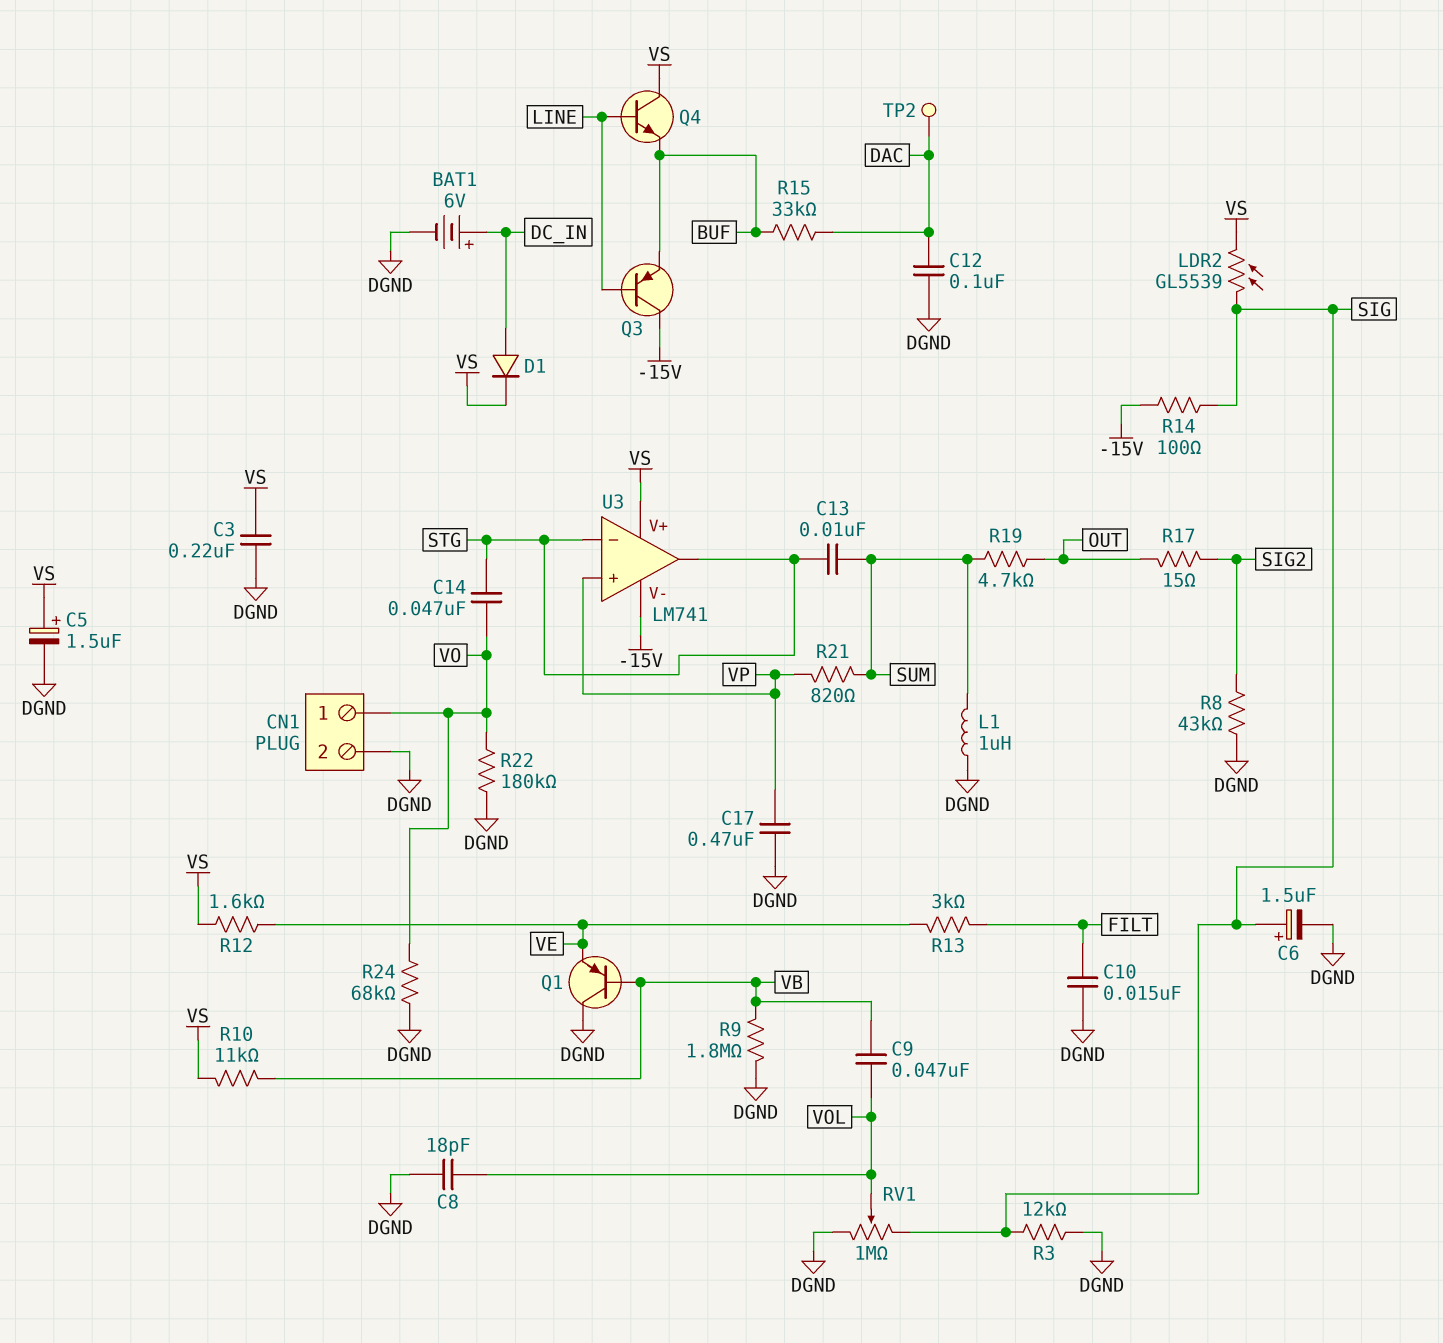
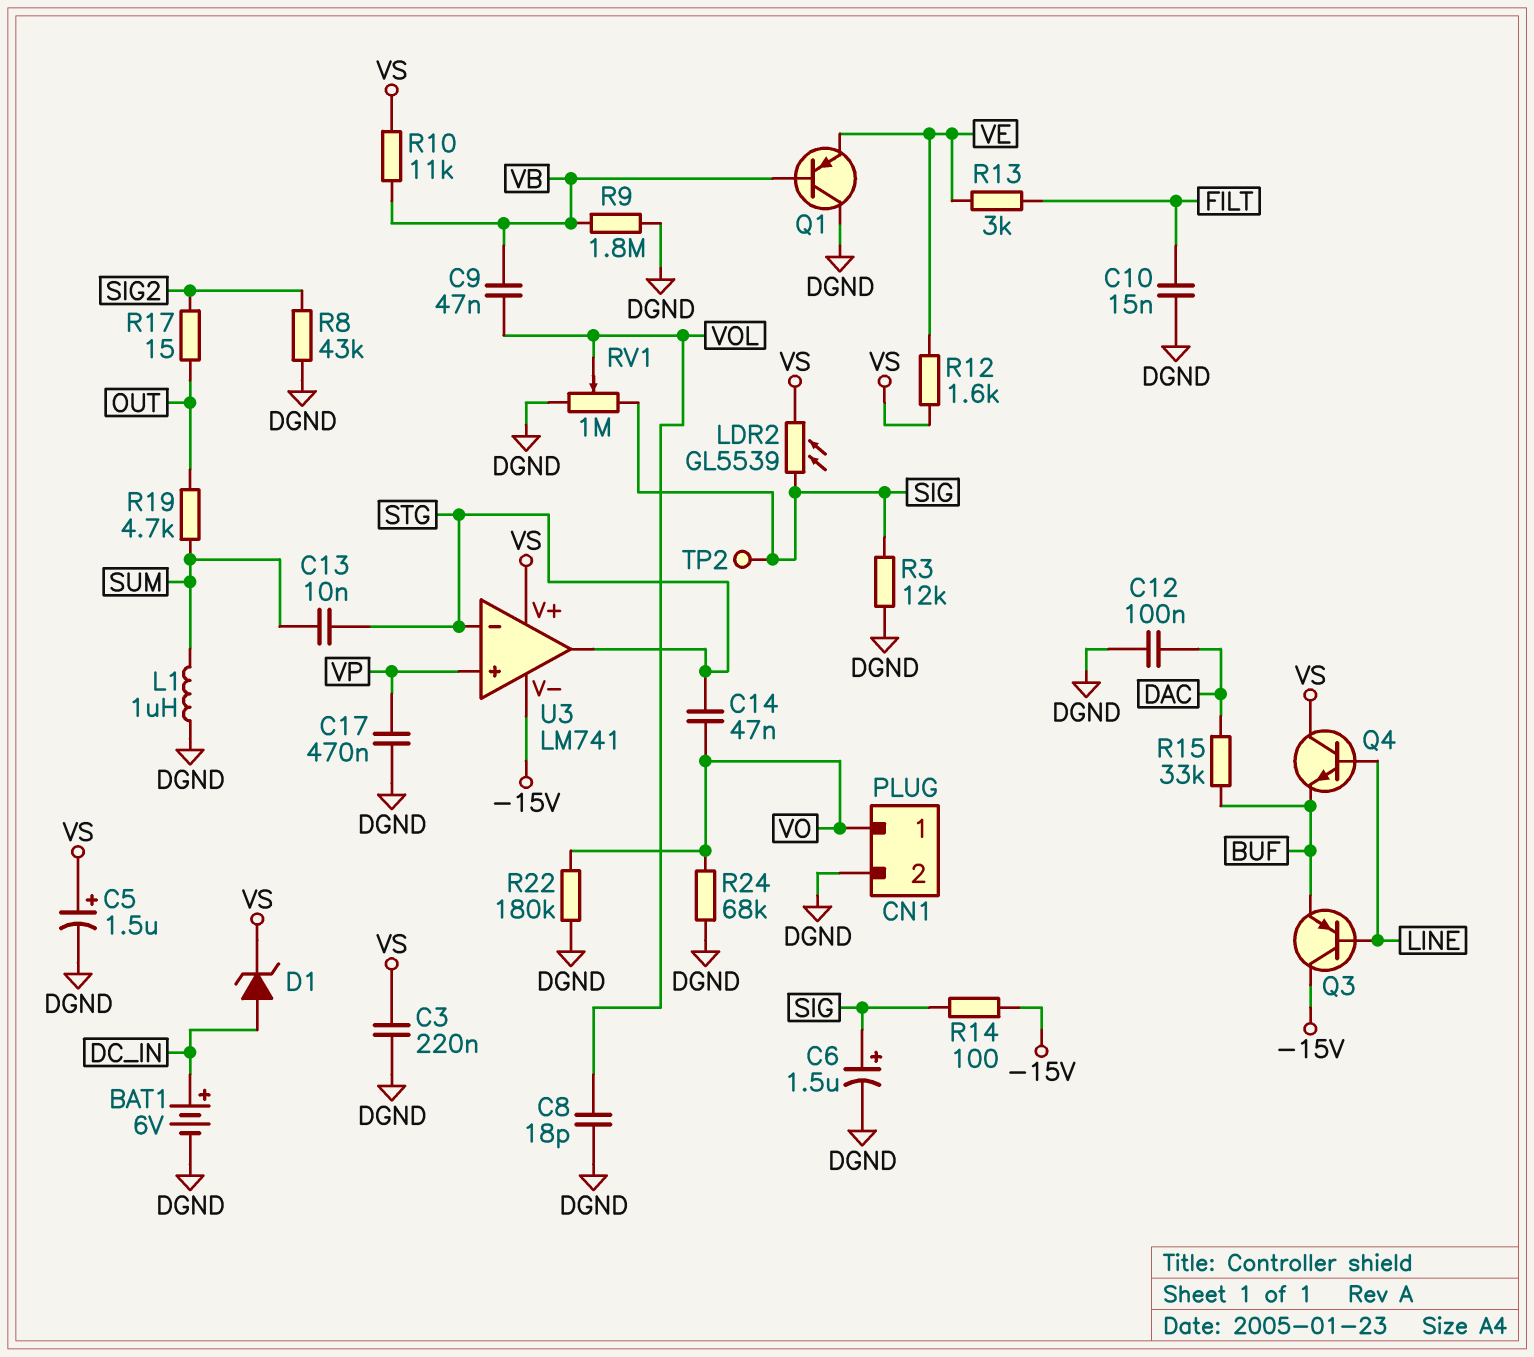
D1: diode (A DC_IN, K VS) -> zener (A DC_IN, K VS)
R21: 820 (SUM, VP) -> none
TP2: test point (DAC) -> test point (SIG)

